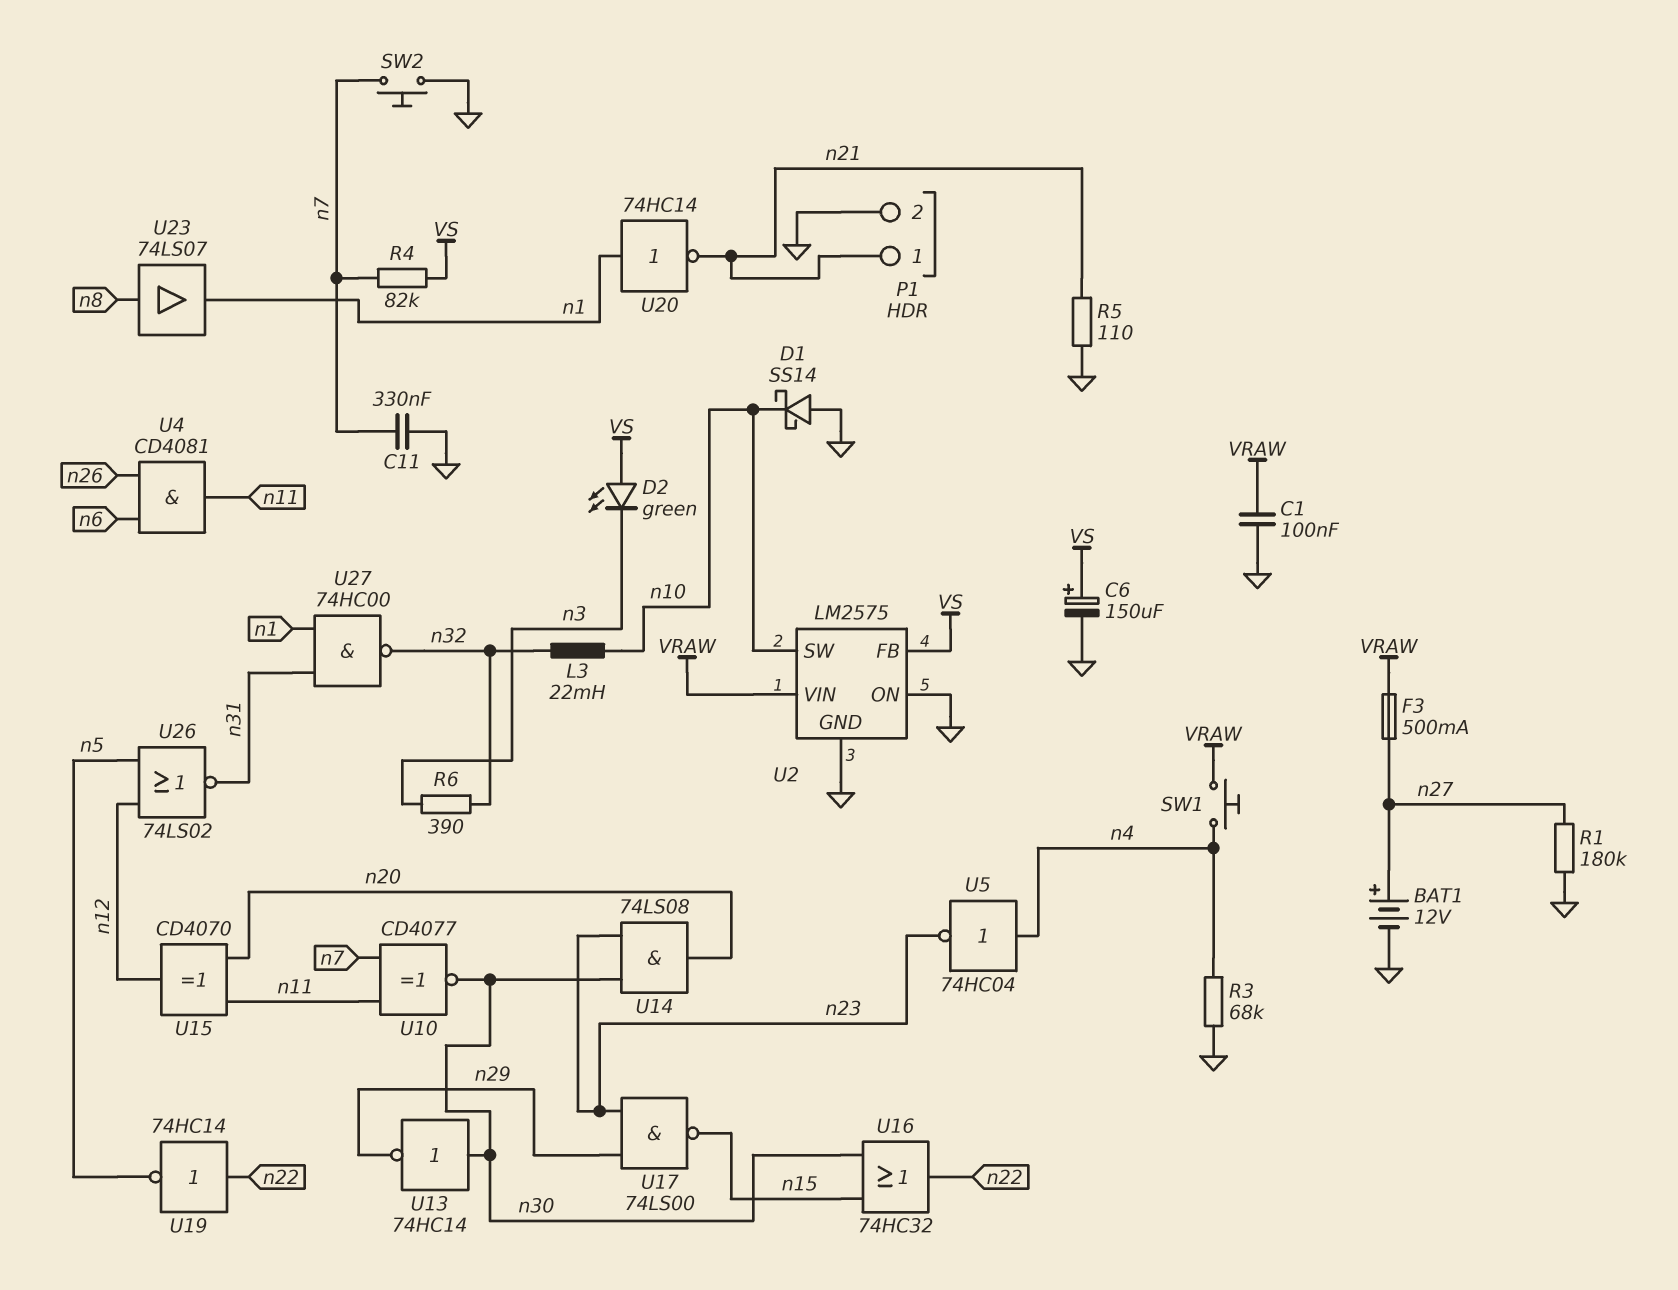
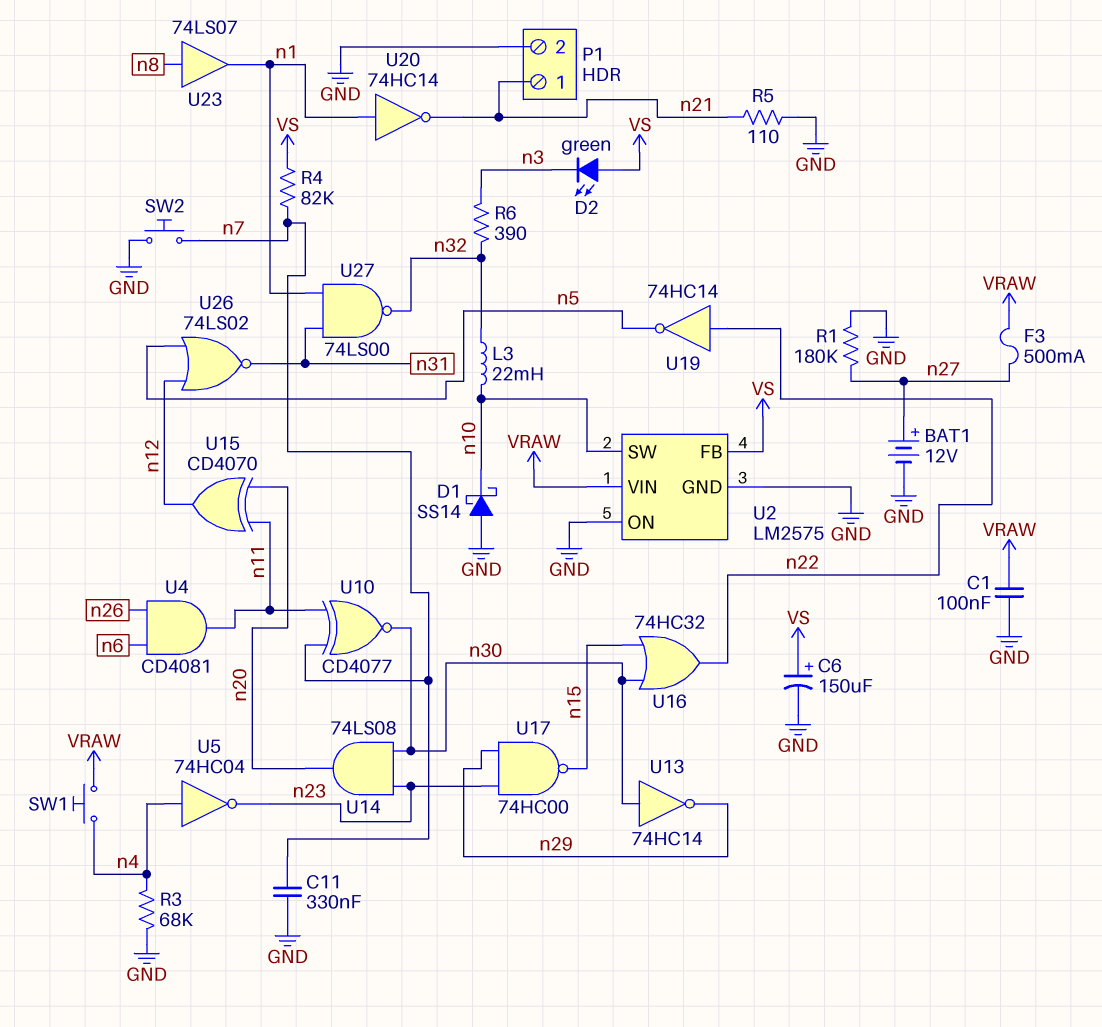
U17: NAND 74LS00 (in n23, in n29, out n15) -> NAND 74HC00 (in n23, in n29, out n15)
U27: NAND 74HC00 (in n1, in n31, out n32) -> NAND 74LS00 (in n1, in n31, out n32)

